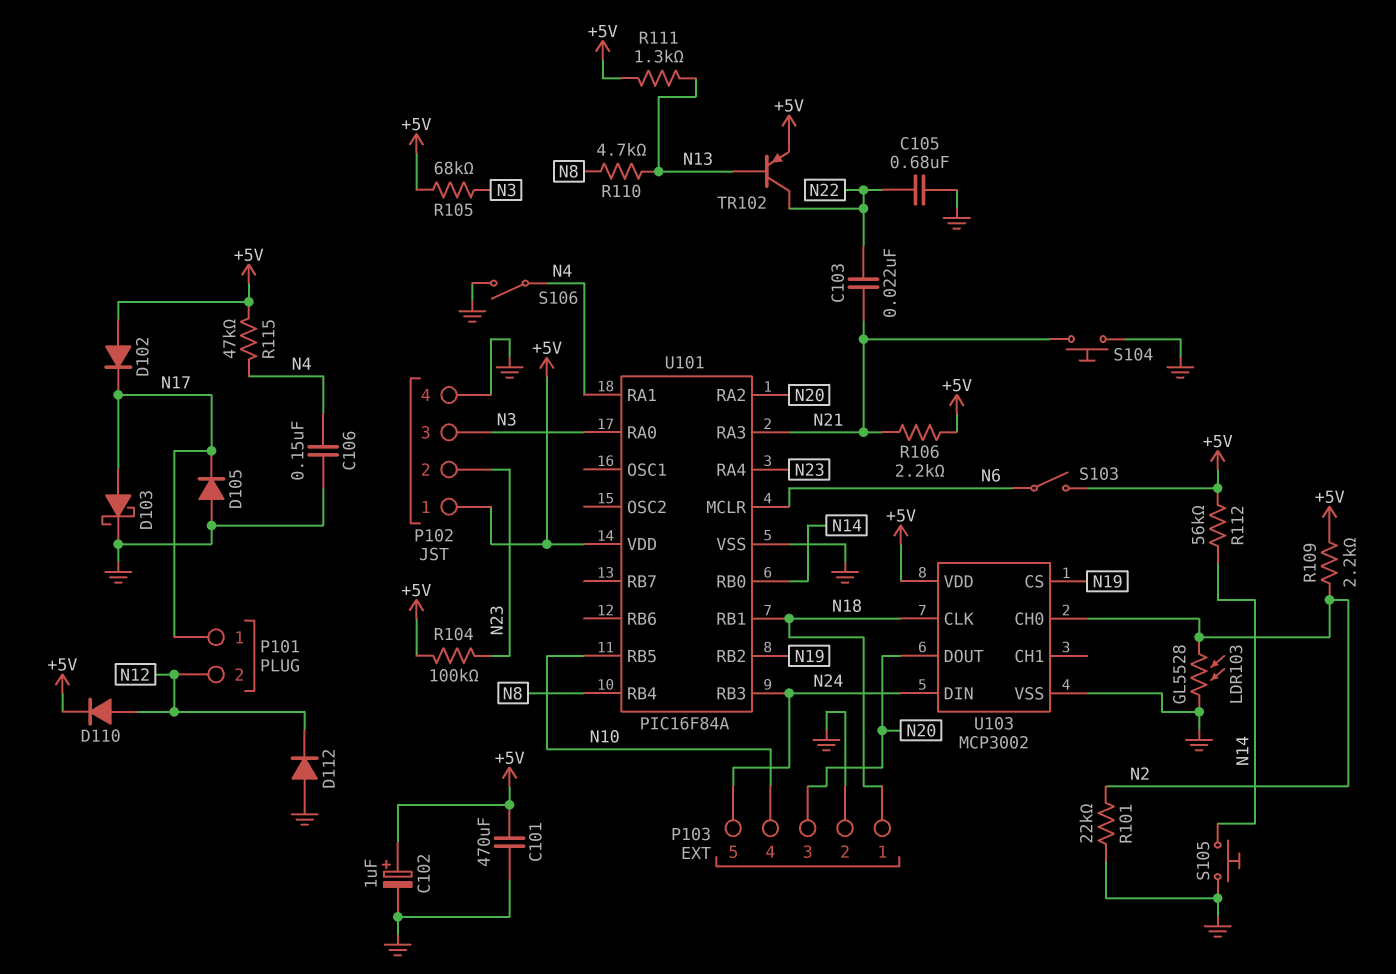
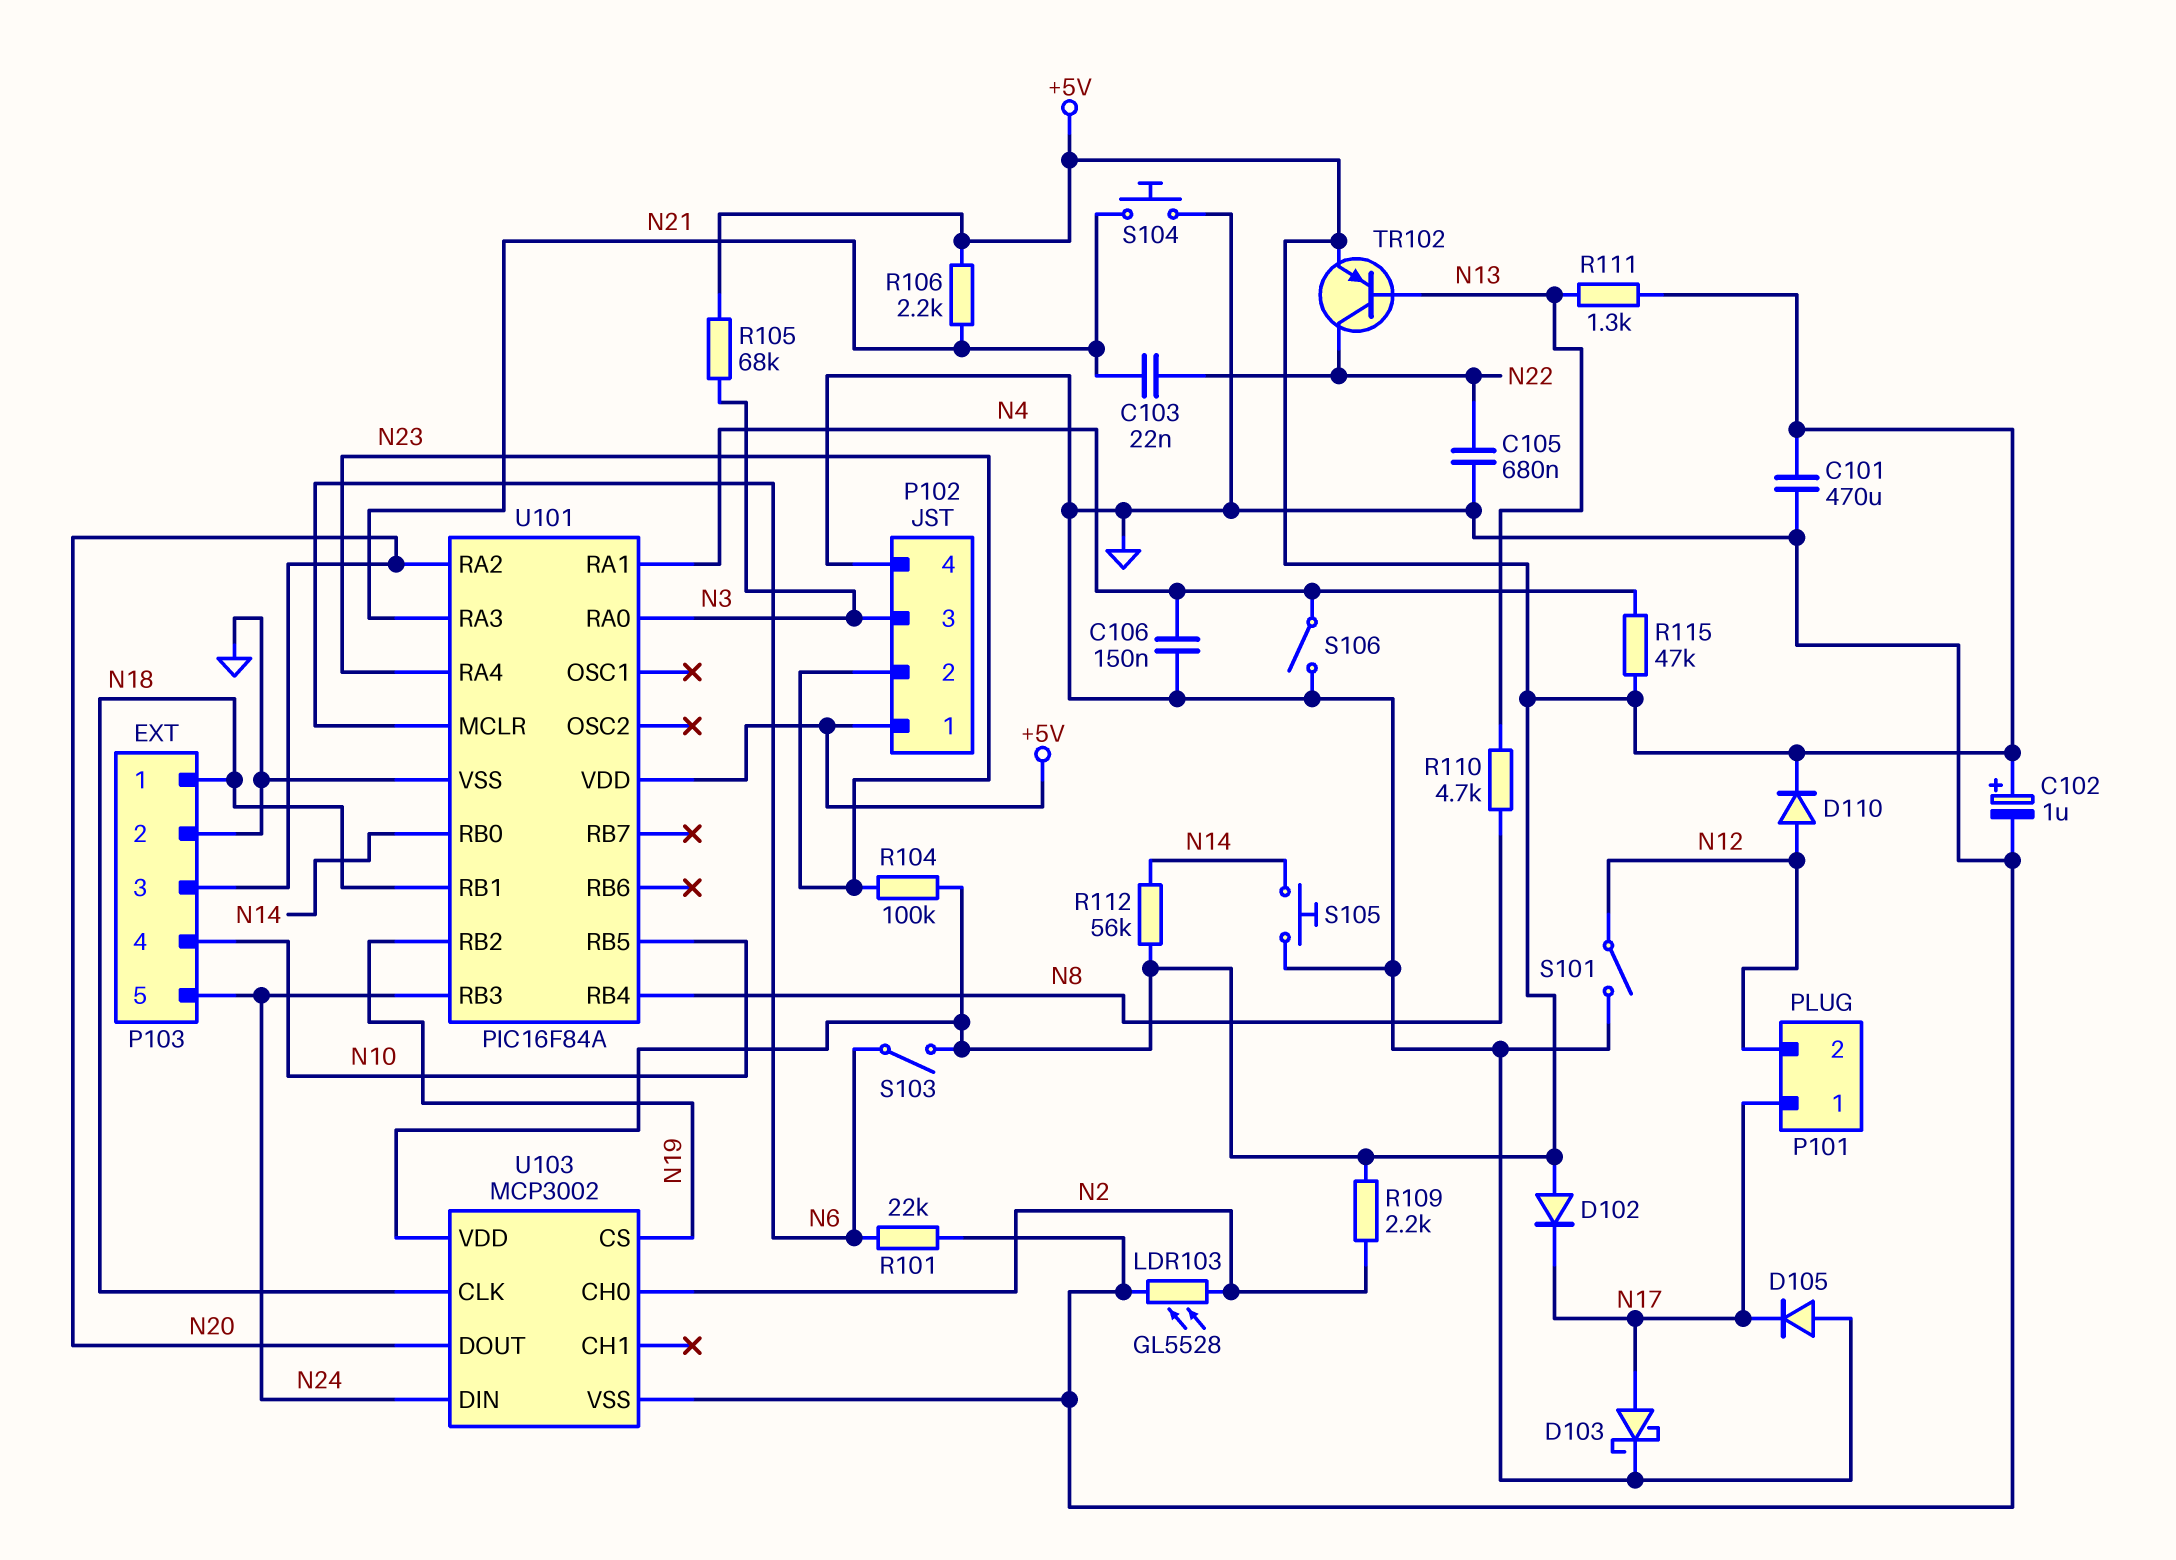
D112: diode (A GND, K N12) -> none
R101: 22k (GND, N2) -> 22k (GND, N6)
S101: none -> switch (GND, N12)

